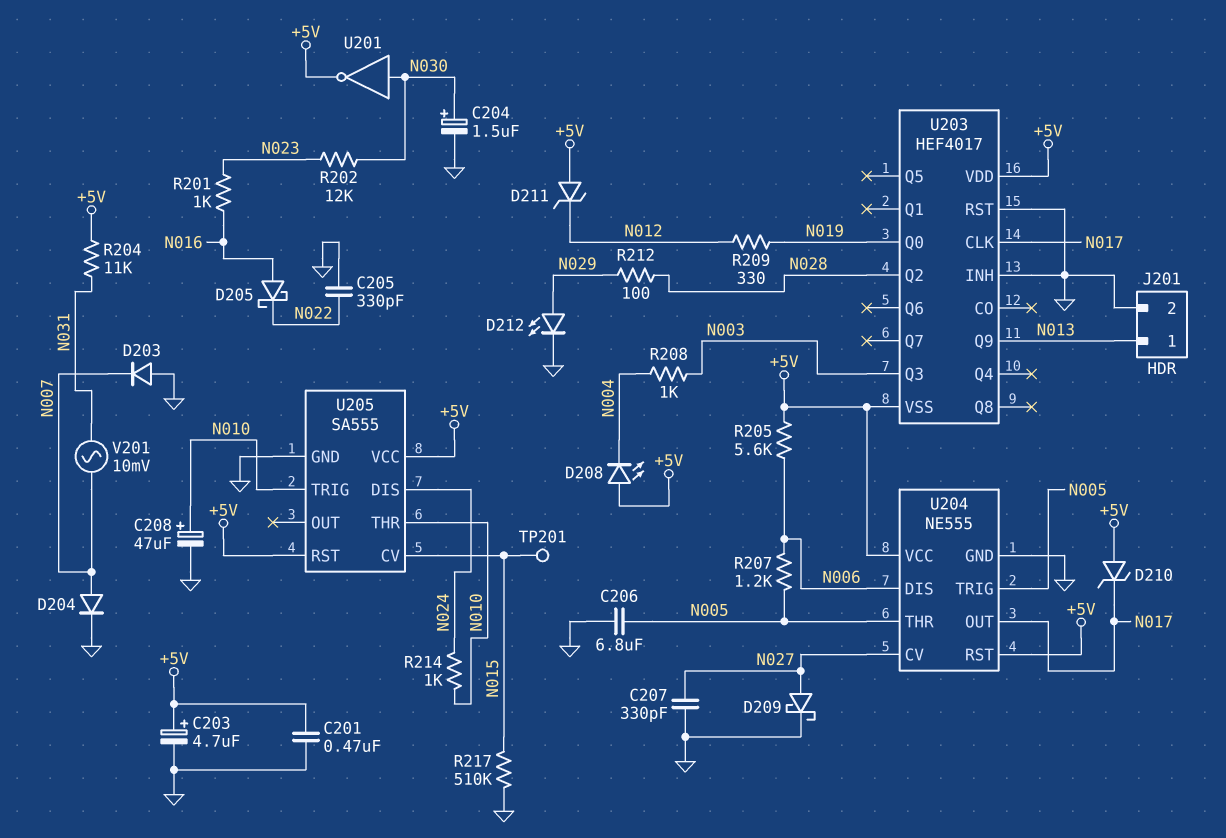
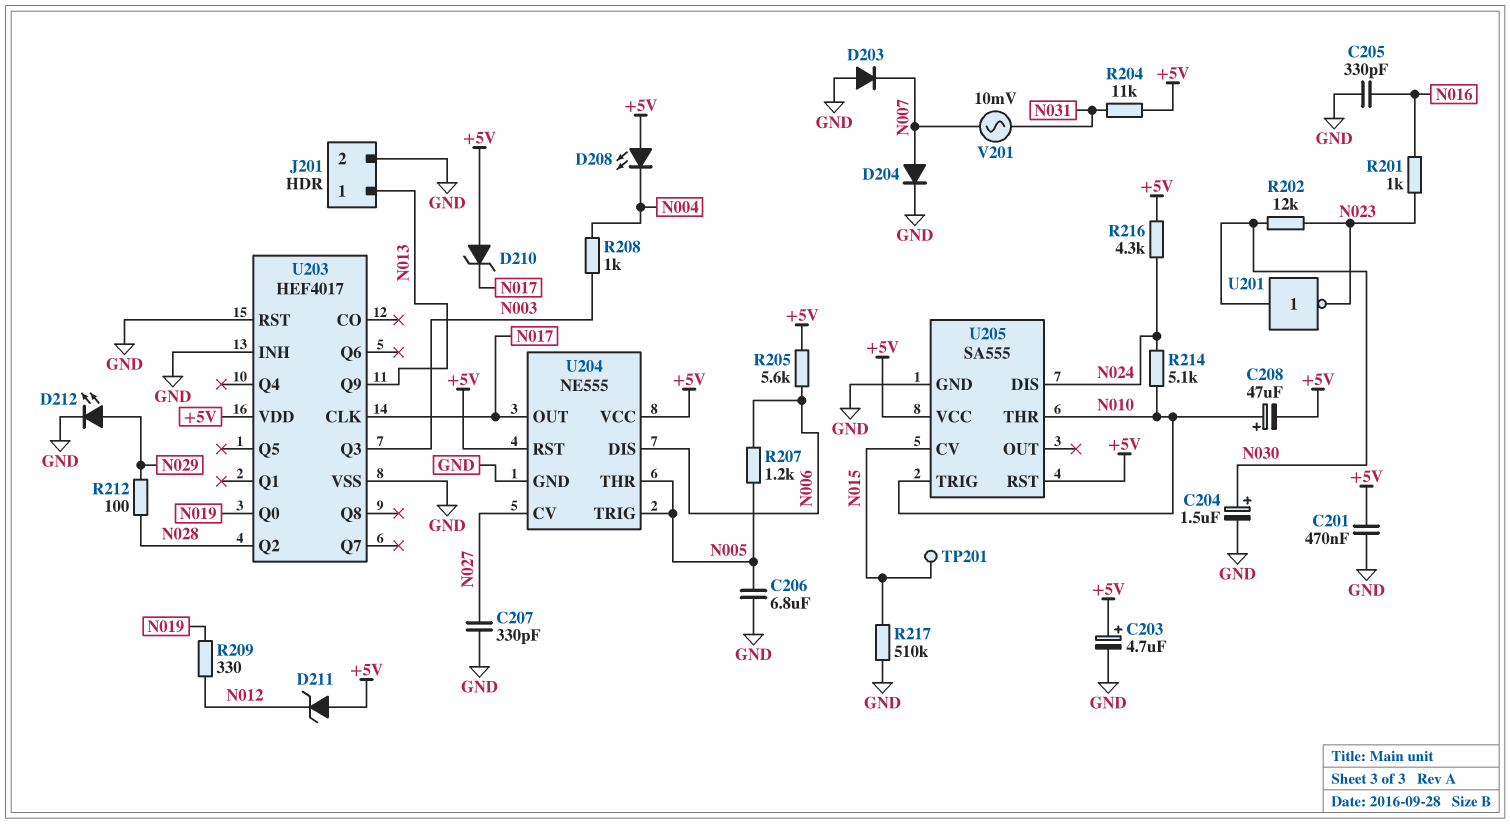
C205: 330pF (GND, N022) -> 330pF (GND, N016)
C208: 47uF (plus N010, minus GND) -> 47uF (plus N010, minus +5V)
D205: schottky (A N016, K N022) -> none
D209: schottky (A N027, K GND) -> none
R214: 1k (N010, N024) -> 5.1k (N010, N024)
R216: none -> 4.3k (+5V, N024)
U201: NOT (in N030, out +5V) -> NOT (in N030, out N023)
U203 pin VSS: +5V -> GND

